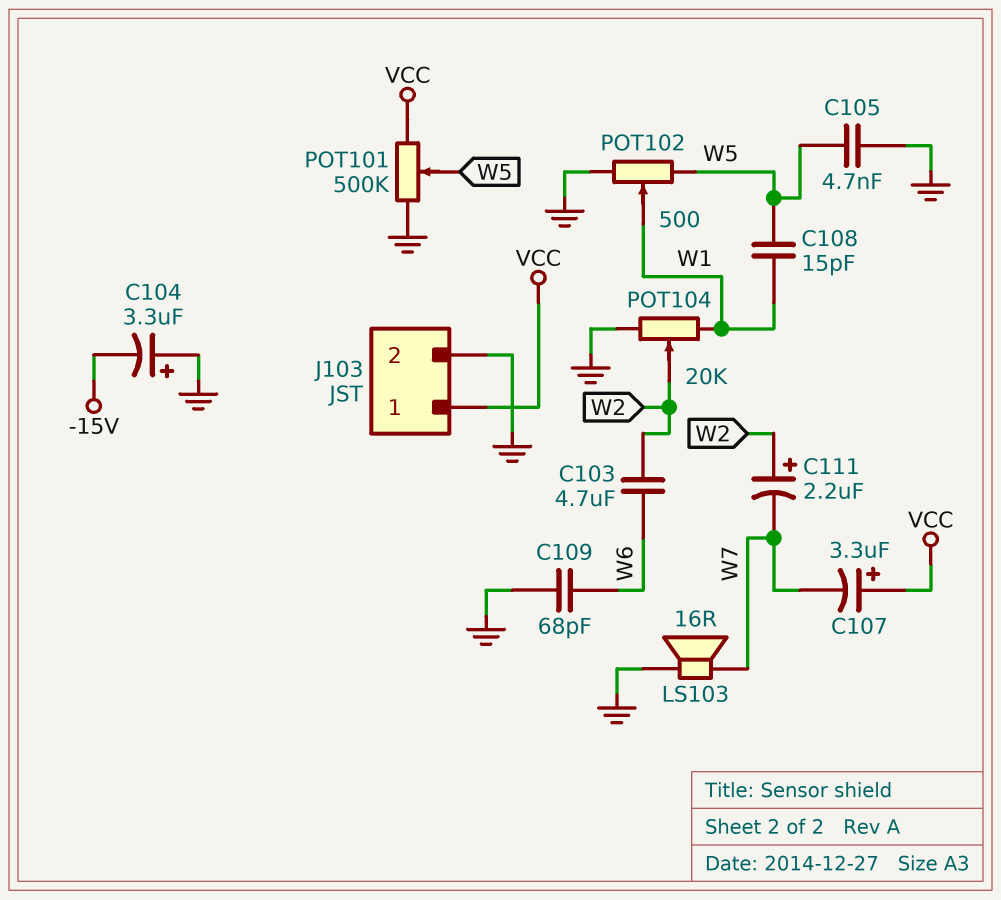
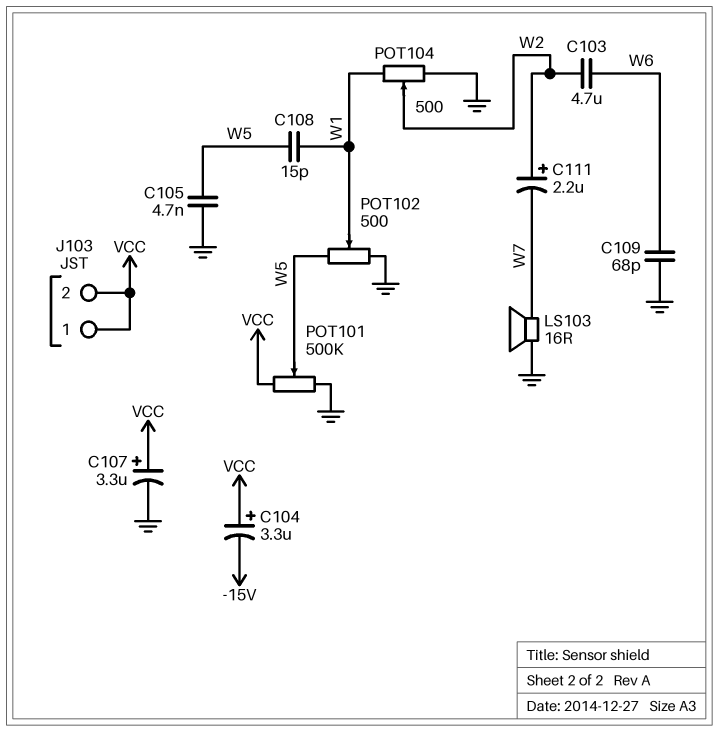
C104: 3.3uF (plus GND, minus -15V) -> 3.3uF (plus VCC, minus -15V)
C107: 3.3uF (plus VCC, minus W7) -> 3.3uF (plus VCC, minus GND)
J103 pin 2: GND -> VCC
POT104: 20k (GND, W1, wiper W2) -> 500 (GND, W1, wiper W2)

